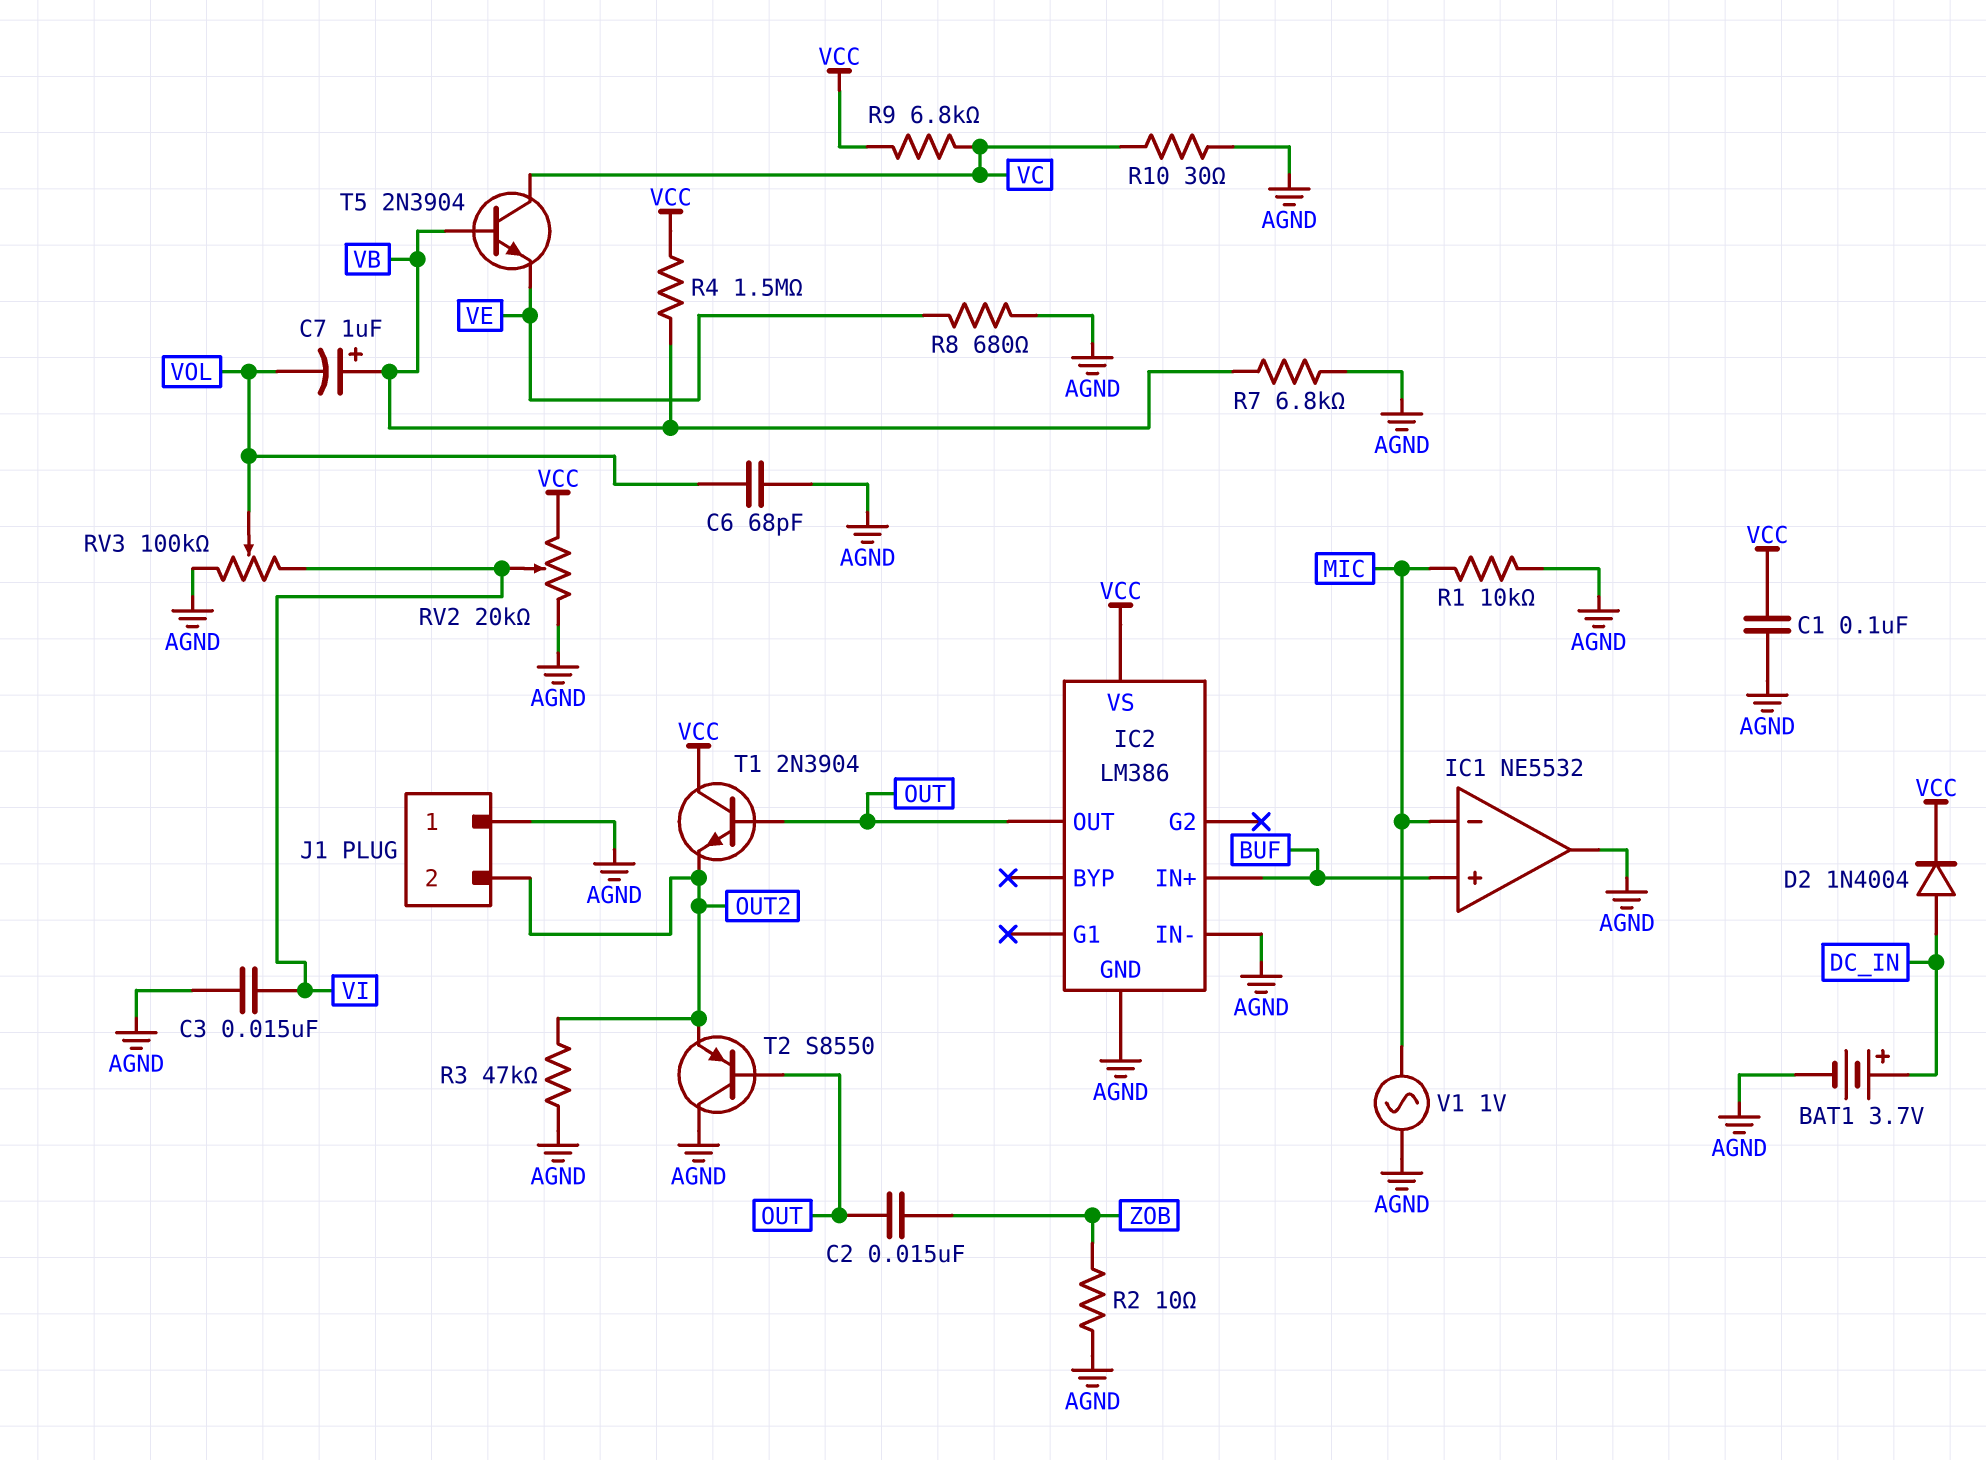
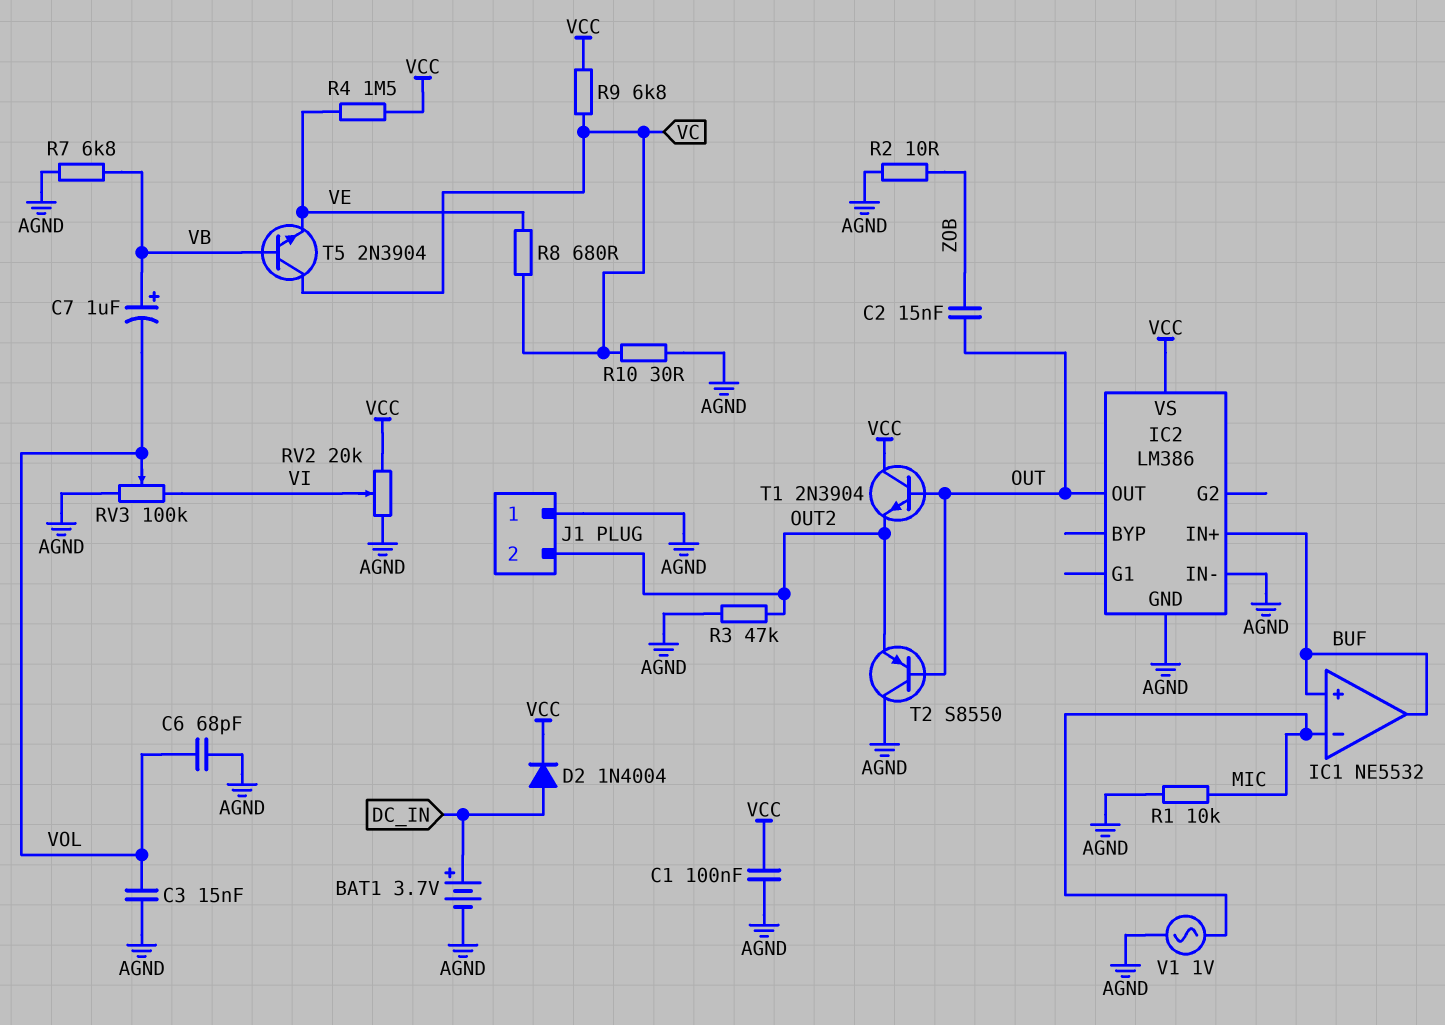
C3: 15nF (AGND, VI) -> 15nF (AGND, VOL)
IC1 pin out: AGND -> BUF
R4: 1.5M (VB, VCC) -> 1.5M (VCC, VE)
R8: 680 (AGND, VE) -> 680 (VC, VE)

